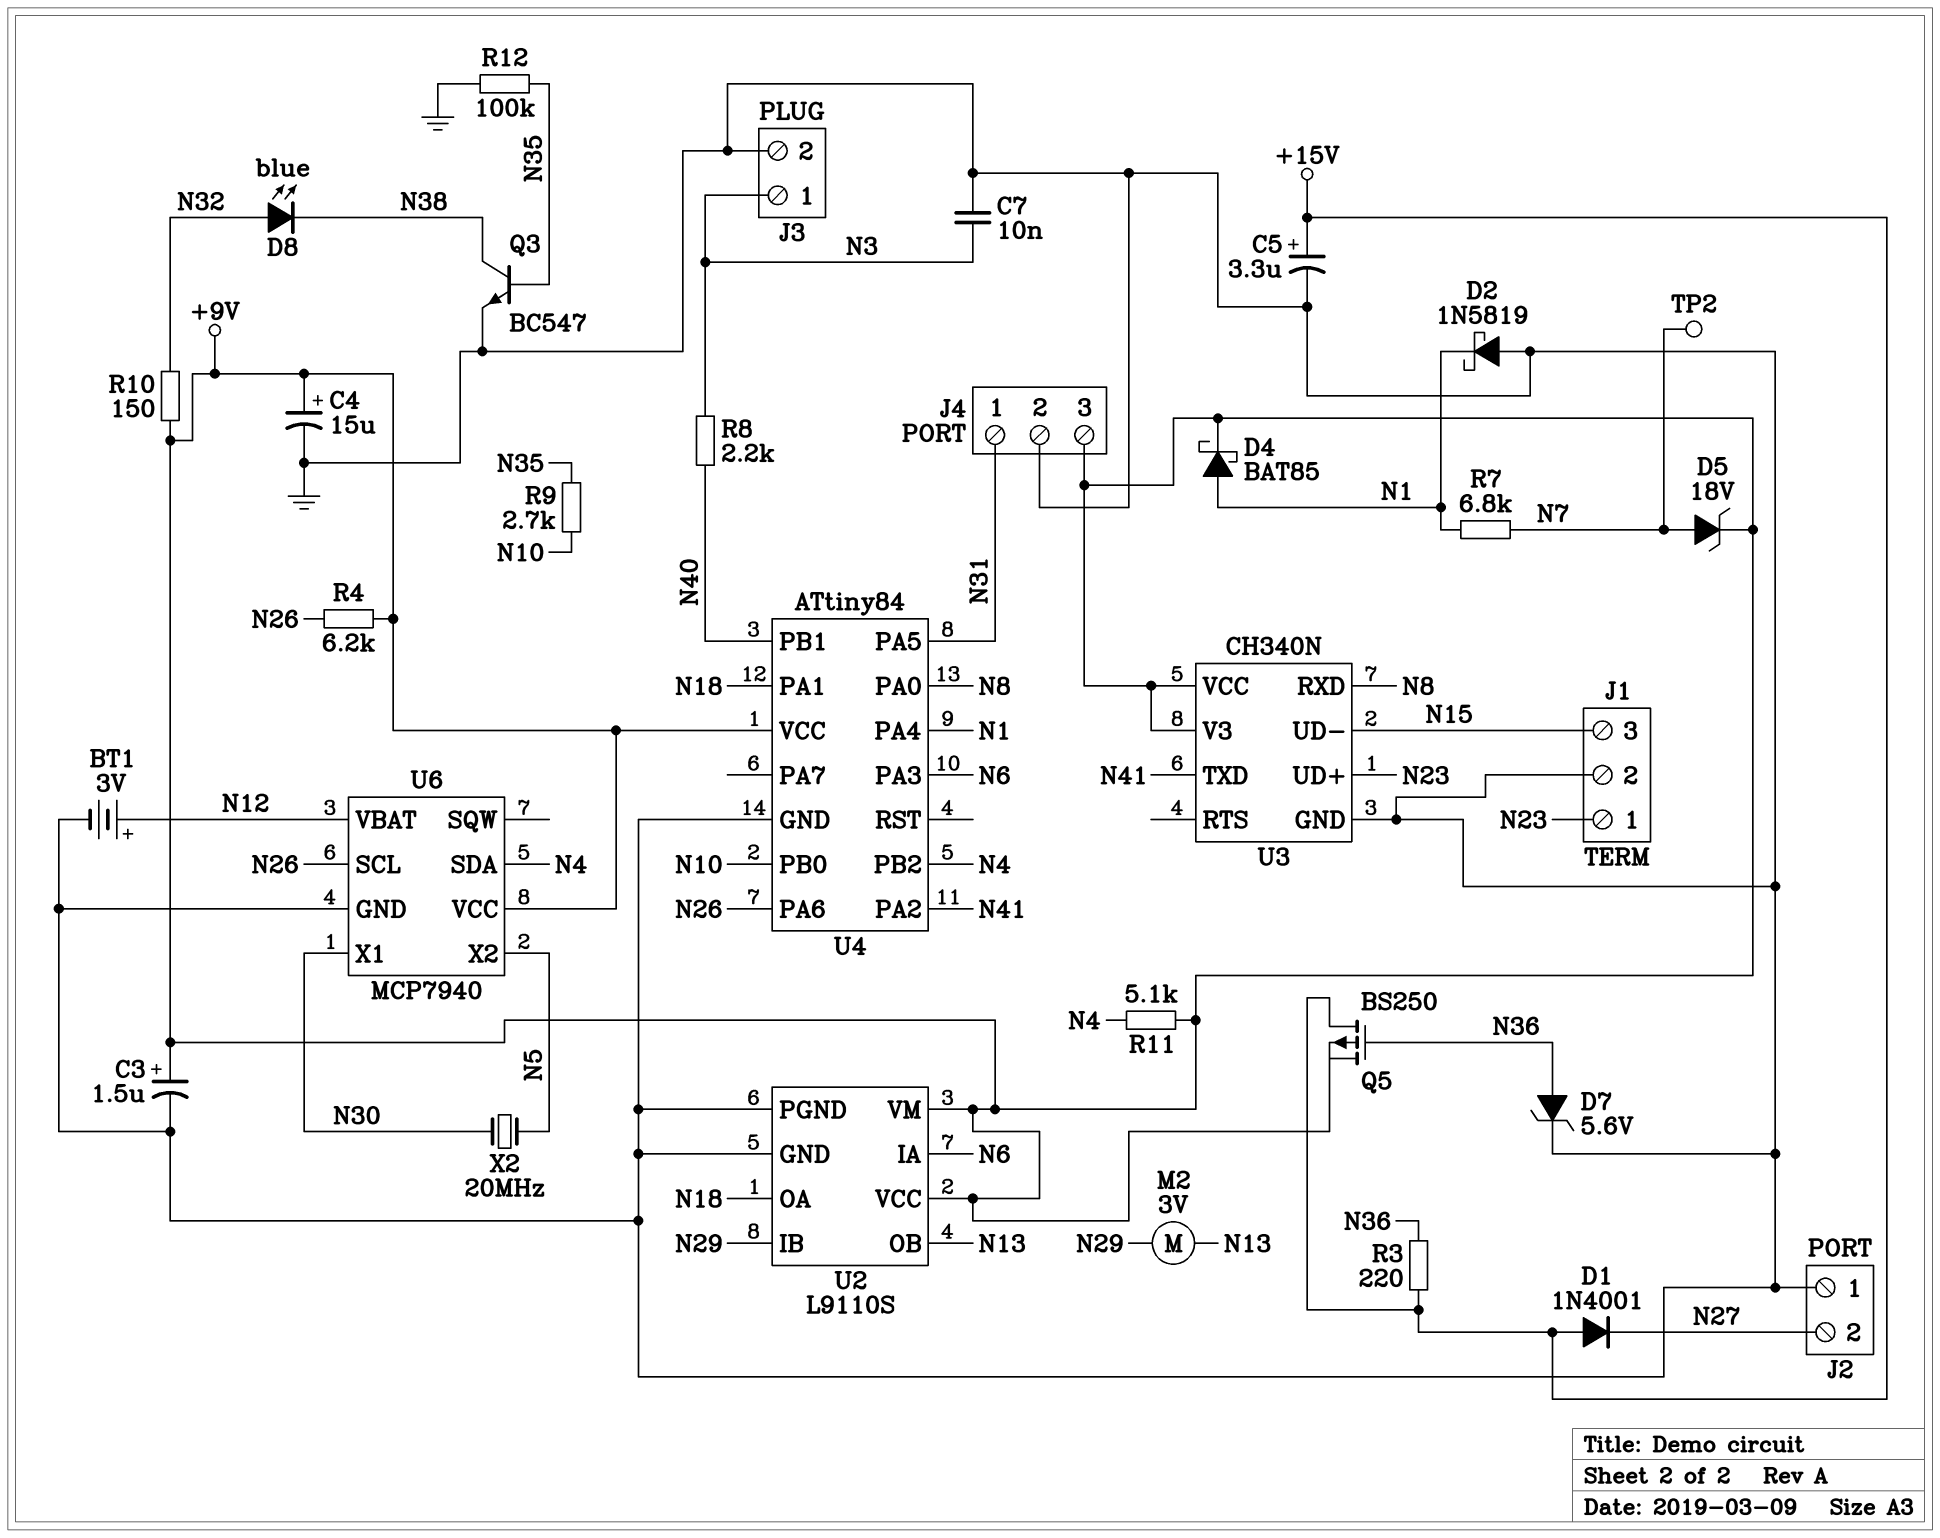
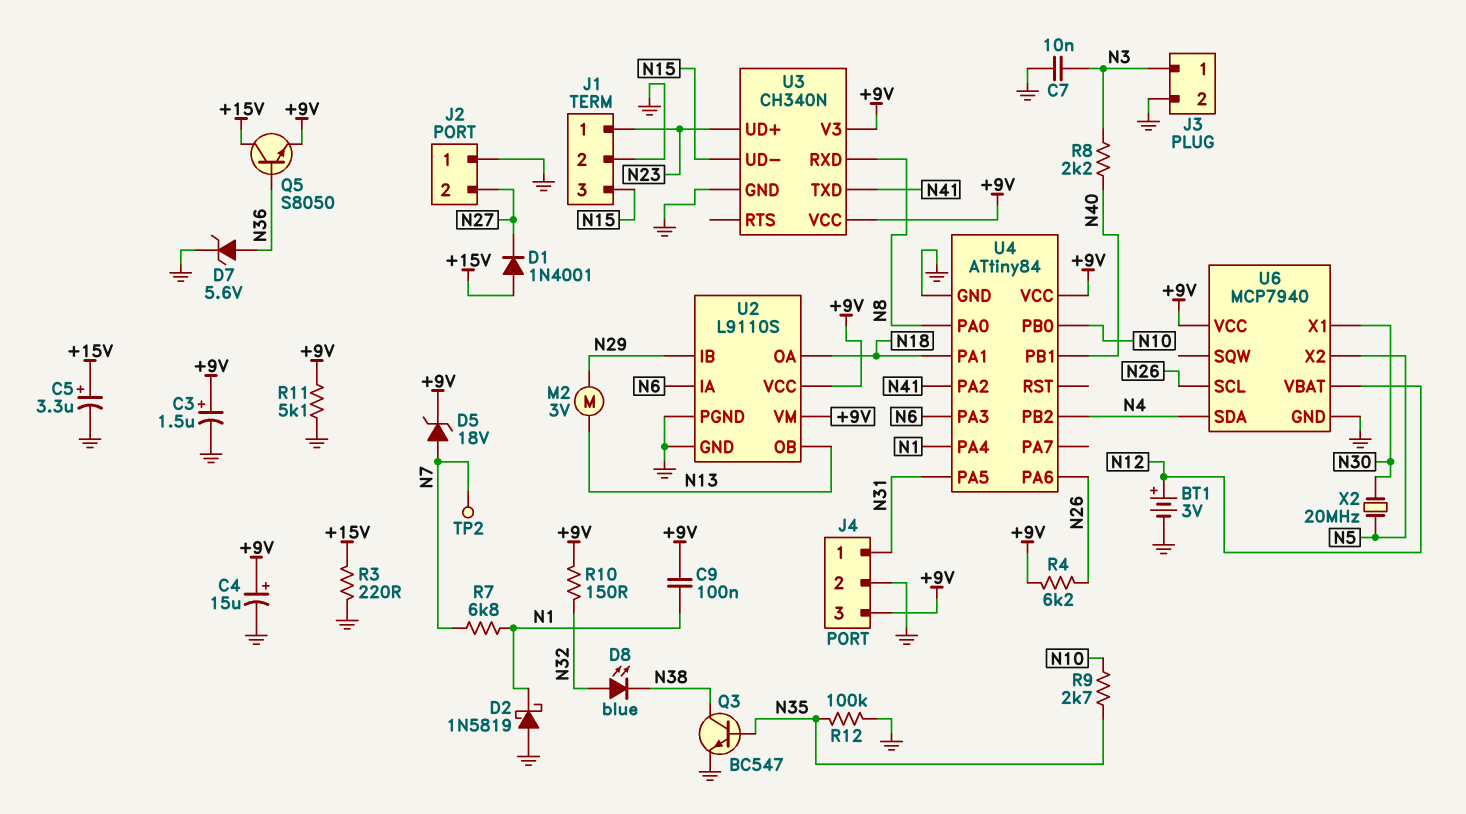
C9: none -> 100nF (+9V, N1)
D4: schottky BAT85 (A N1, K +9V) -> none
Q5: PMOS BS250 (G N36, D +15V, S +9V) -> NPN S8050 (B N36, C +15V, E +9V)
R3: 220 (+15V, N36) -> 220 (+15V, GND)
R11: 5.1k (+9V, N4) -> 5.1k (+9V, GND)

